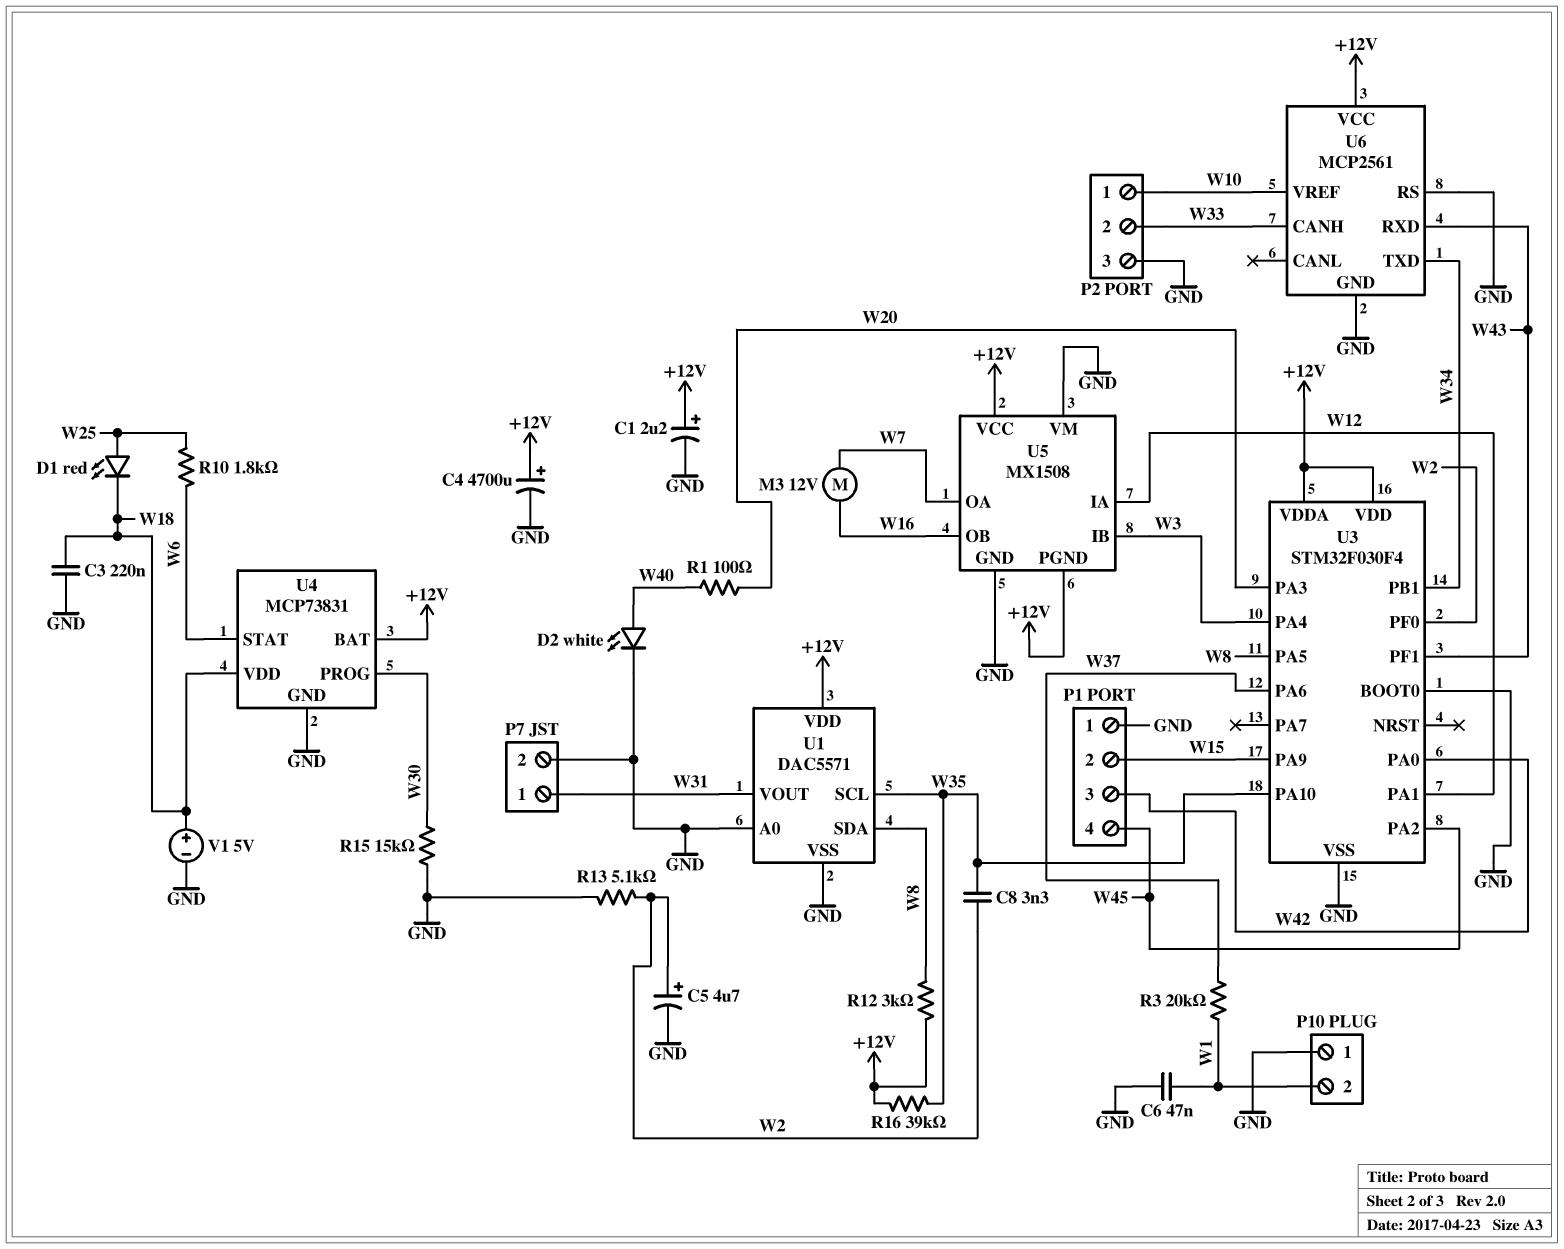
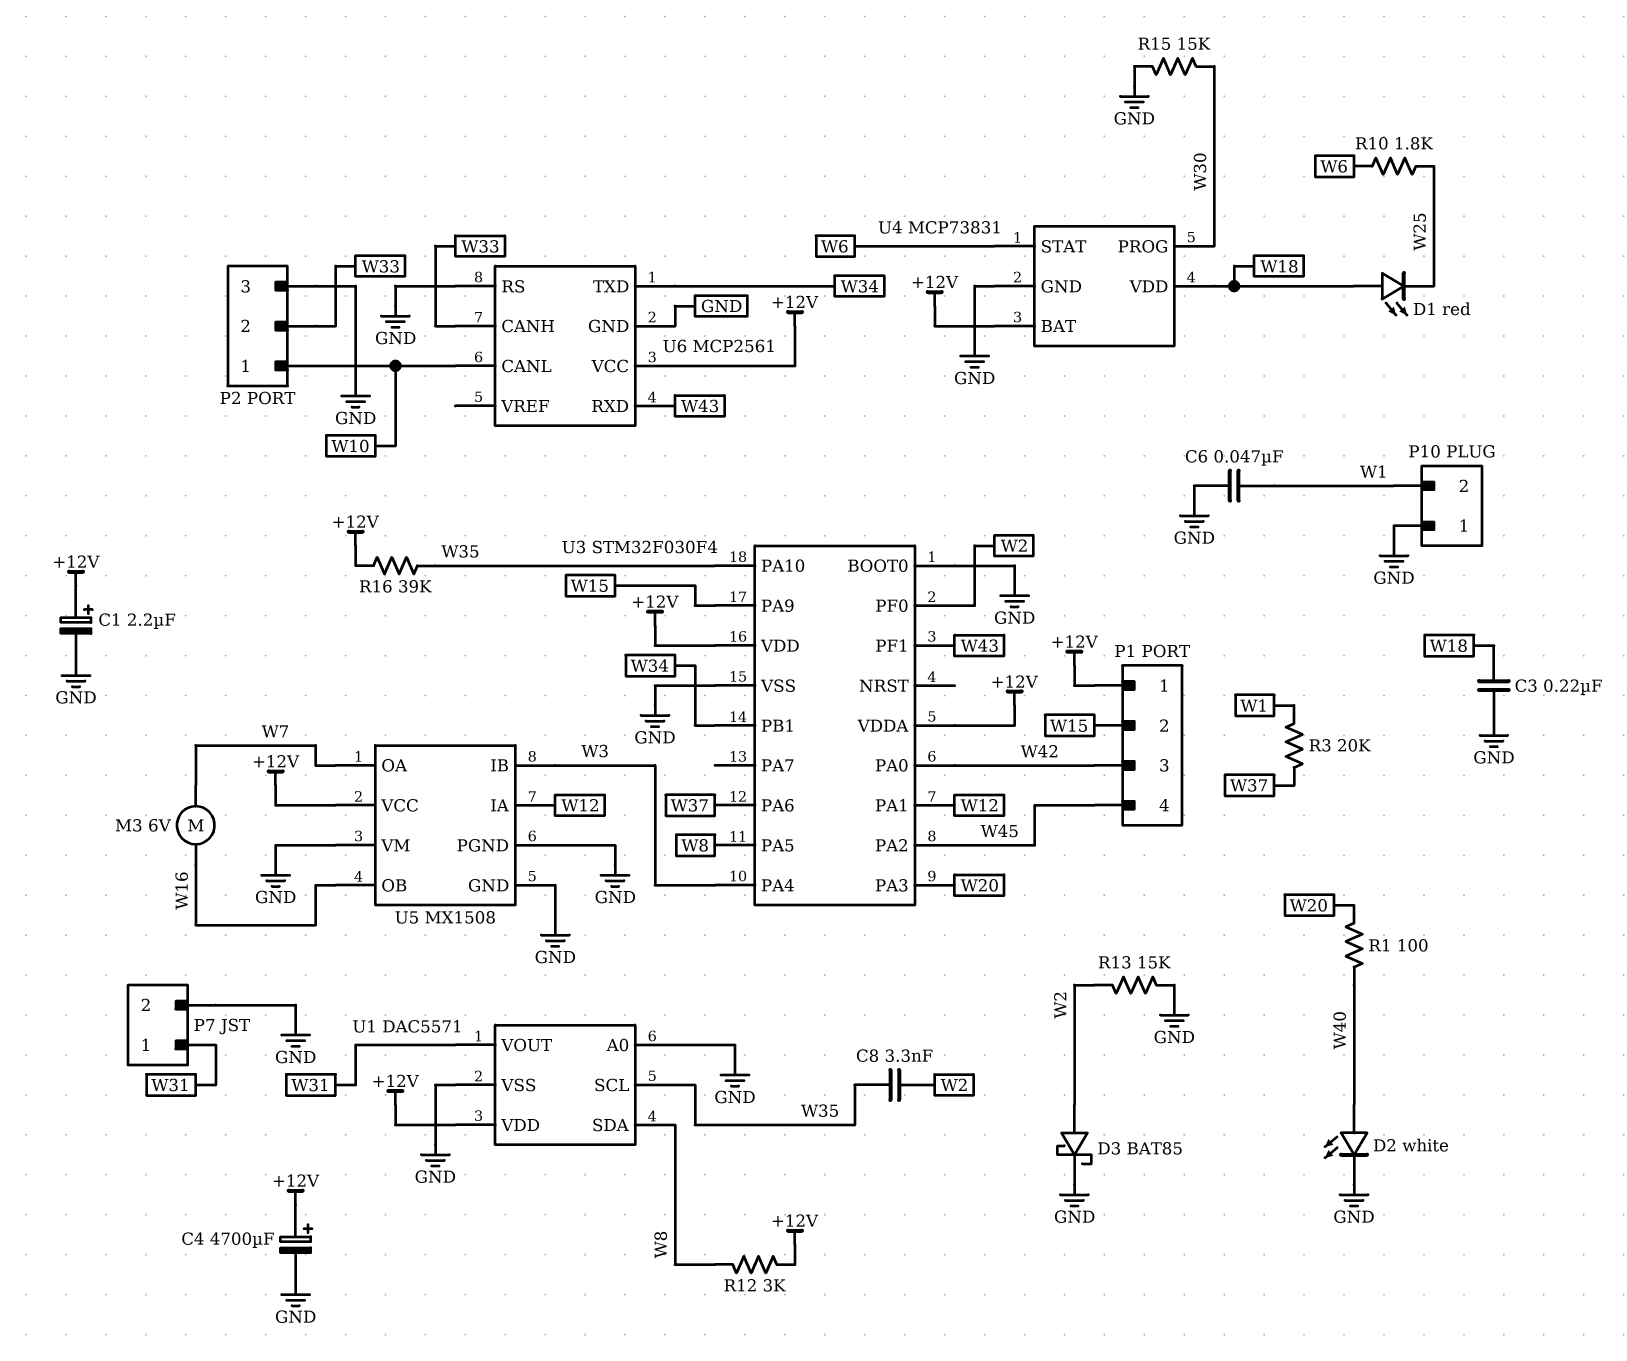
C5: 4.7uF (plus W2, minus GND) -> none
D1: LED red (A W25, K W18) -> LED red (A W18, K W25)
D3: none -> schottky BAT85 (A W2, K GND)
M3: motor 12V (W7, W16) -> motor 6V (W7, W16)
P1 pin 1: GND -> +12V
R13: 5.1k (GND, W2) -> 15k (GND, W2)
U5 pin PGND: +12V -> GND
U6 pin CANL: none -> W10
U6 pin VREF: W10 -> none
V1: 5V (plus W18, minus GND) -> none

